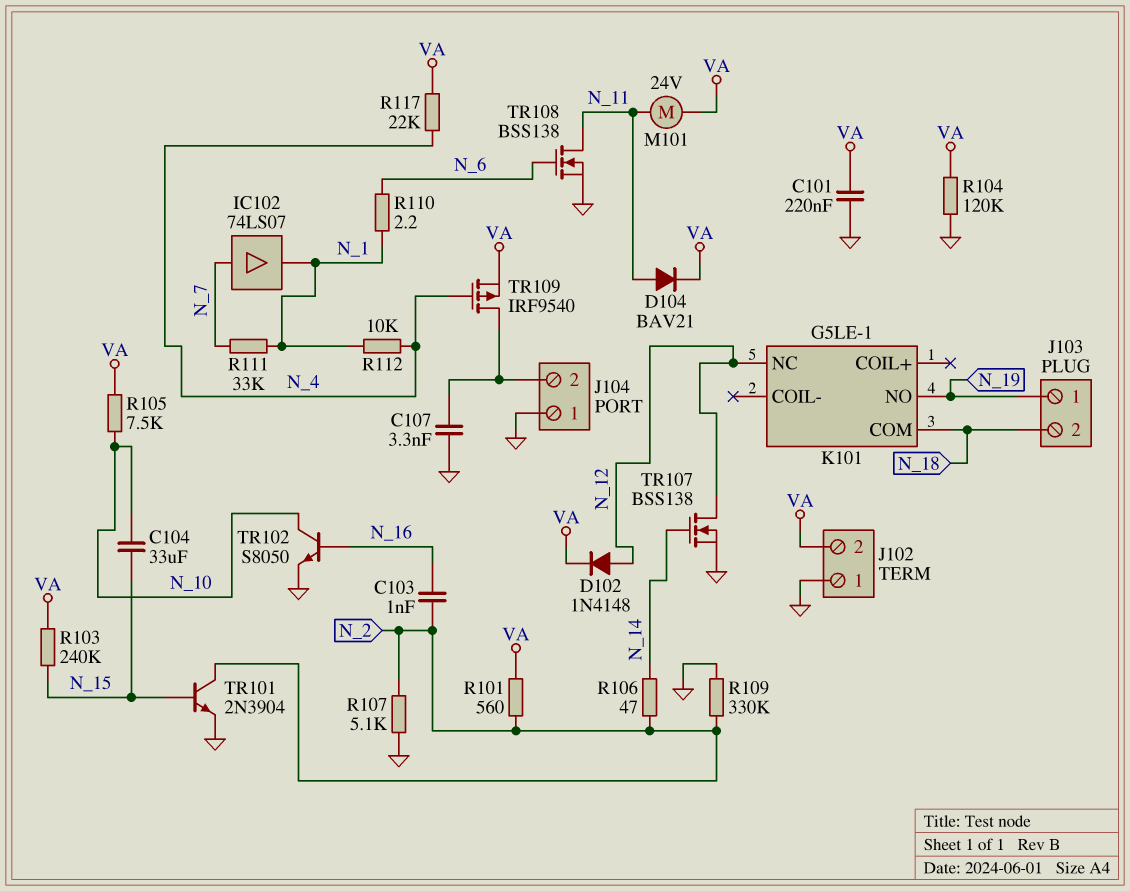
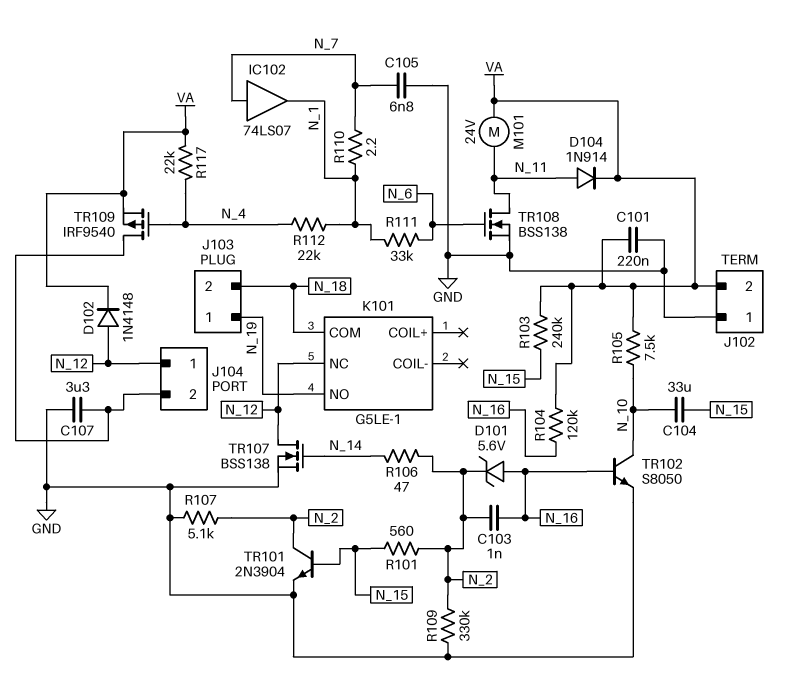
C105: none -> 6.8nF (GND, N_7)
C107: 3.3nF (GND, J104/2) -> 3.3uF (GND, J104/2)
D101: none -> zener 5.6V (A N_16, K N_2)
D104: diode BAV21 (A N_11, K VA) -> diode 1N914 (A N_11, K VA)
J104 pin 1: GND -> N_12
R101: 560 (N_2, VA) -> 560 (N_2, N_15)
R104: 120k (GND, VA) -> 120k (N_16, VA)
R110: 2.2 (N_1, N_6) -> 2.2 (N_1, N_7)
R111: 33k (N_1, N_7) -> 33k (N_1, N_6)
R112: 10k (N_1, N_4) -> 22k (N_1, N_4)

